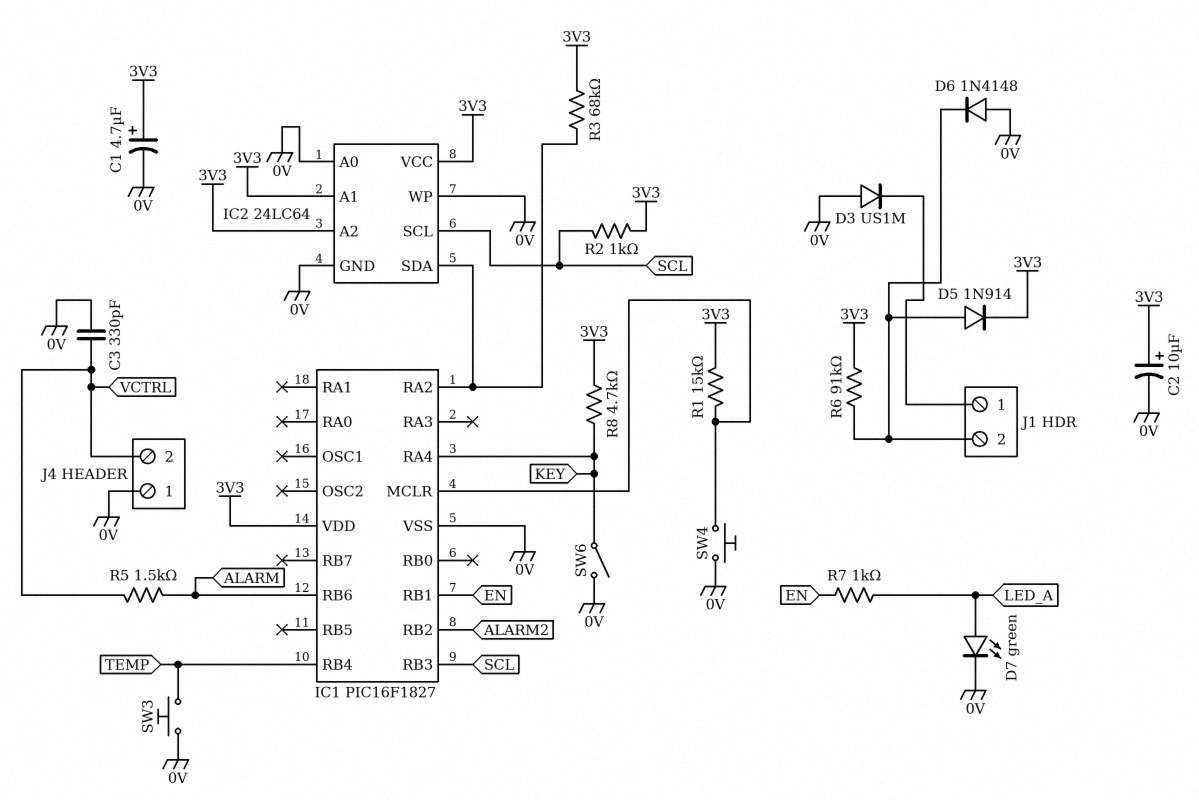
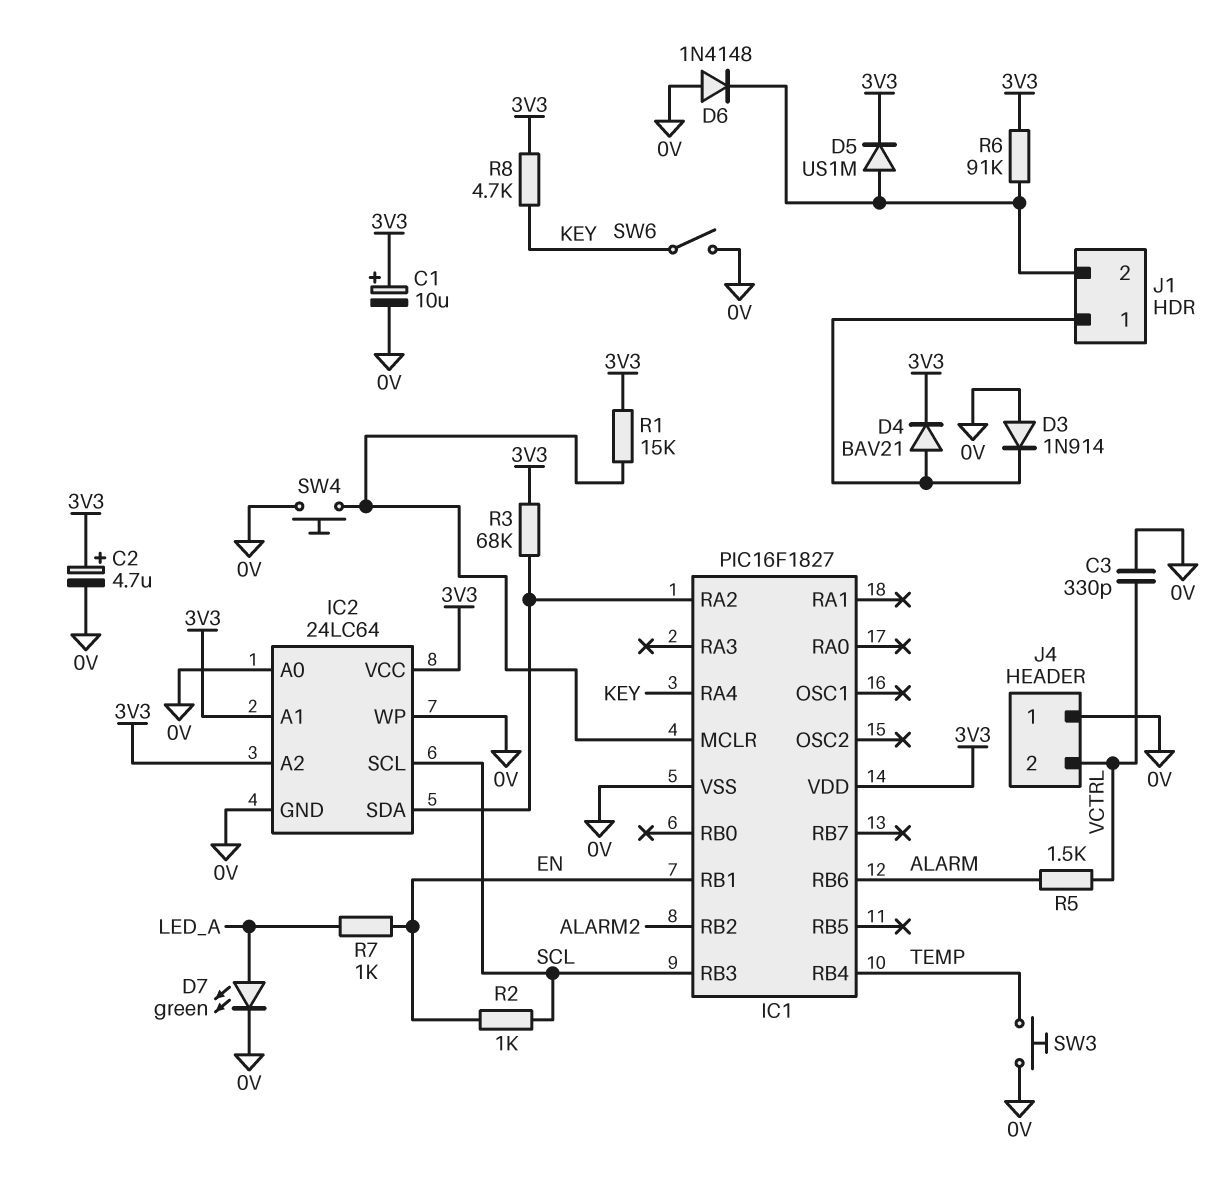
C1: 4.7uF (plus 3V3, minus 0V) -> 10uF (plus 3V3, minus 0V)
C2: 10uF (plus 3V3, minus 0V) -> 4.7uF (plus 3V3, minus 0V)
D3: diode US1M (A 0V, K J1/1) -> diode 1N914 (A 0V, K J1/1)
D4: none -> diode BAV21 (A J1/1, K 3V3)
D5: diode 1N914 (A J1/2, K 3V3) -> diode US1M (A J1/2, K 3V3)
R2: 1k (3V3, SCL) -> 1k (EN, SCL)

